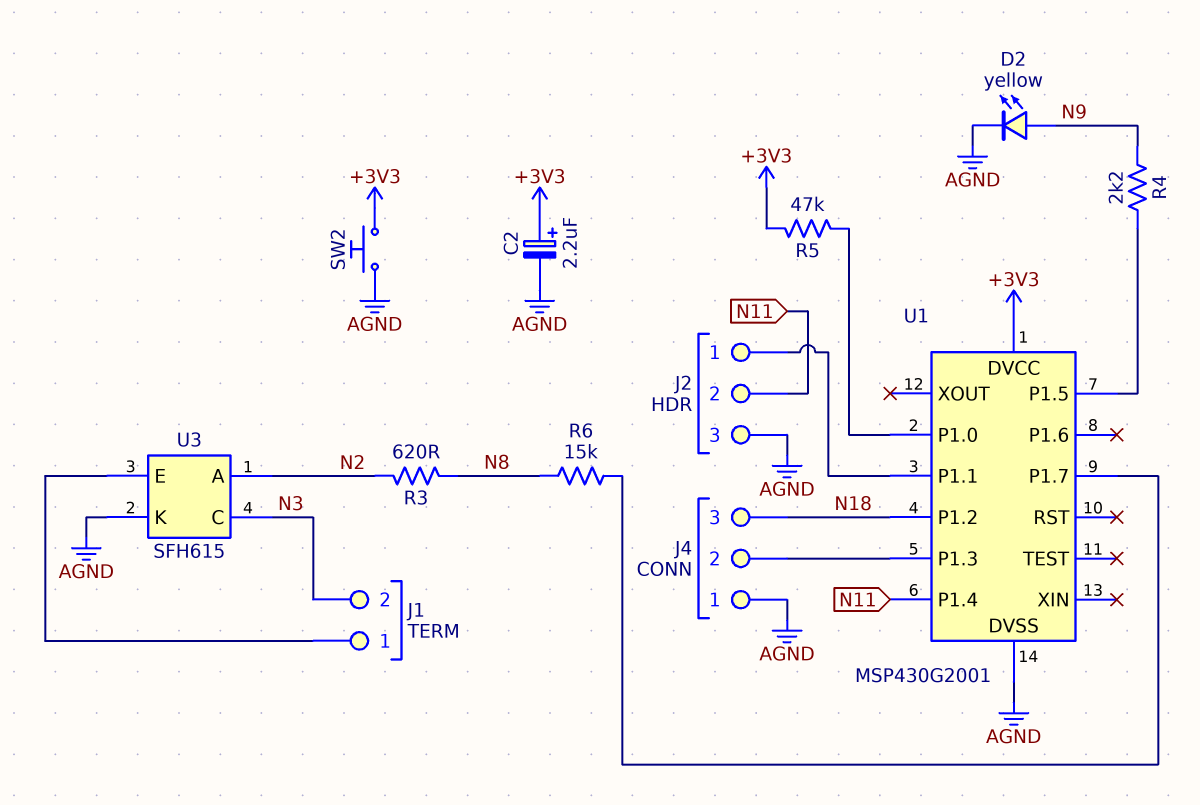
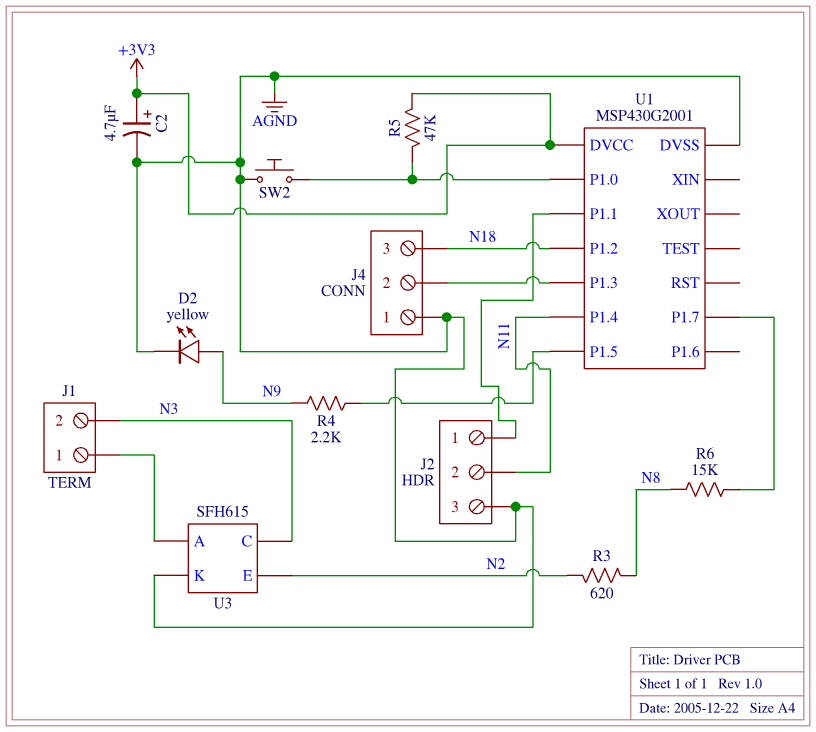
C2: 2.2uF (plus +3V3, minus AGND) -> 4.7uF (plus +3V3, minus AGND)
SW2: button (+3V3, AGND) -> button (AGND, U1/P1.0)
U3 pin A: N2 -> J1/1
U3 pin E: J1/1 -> N2

